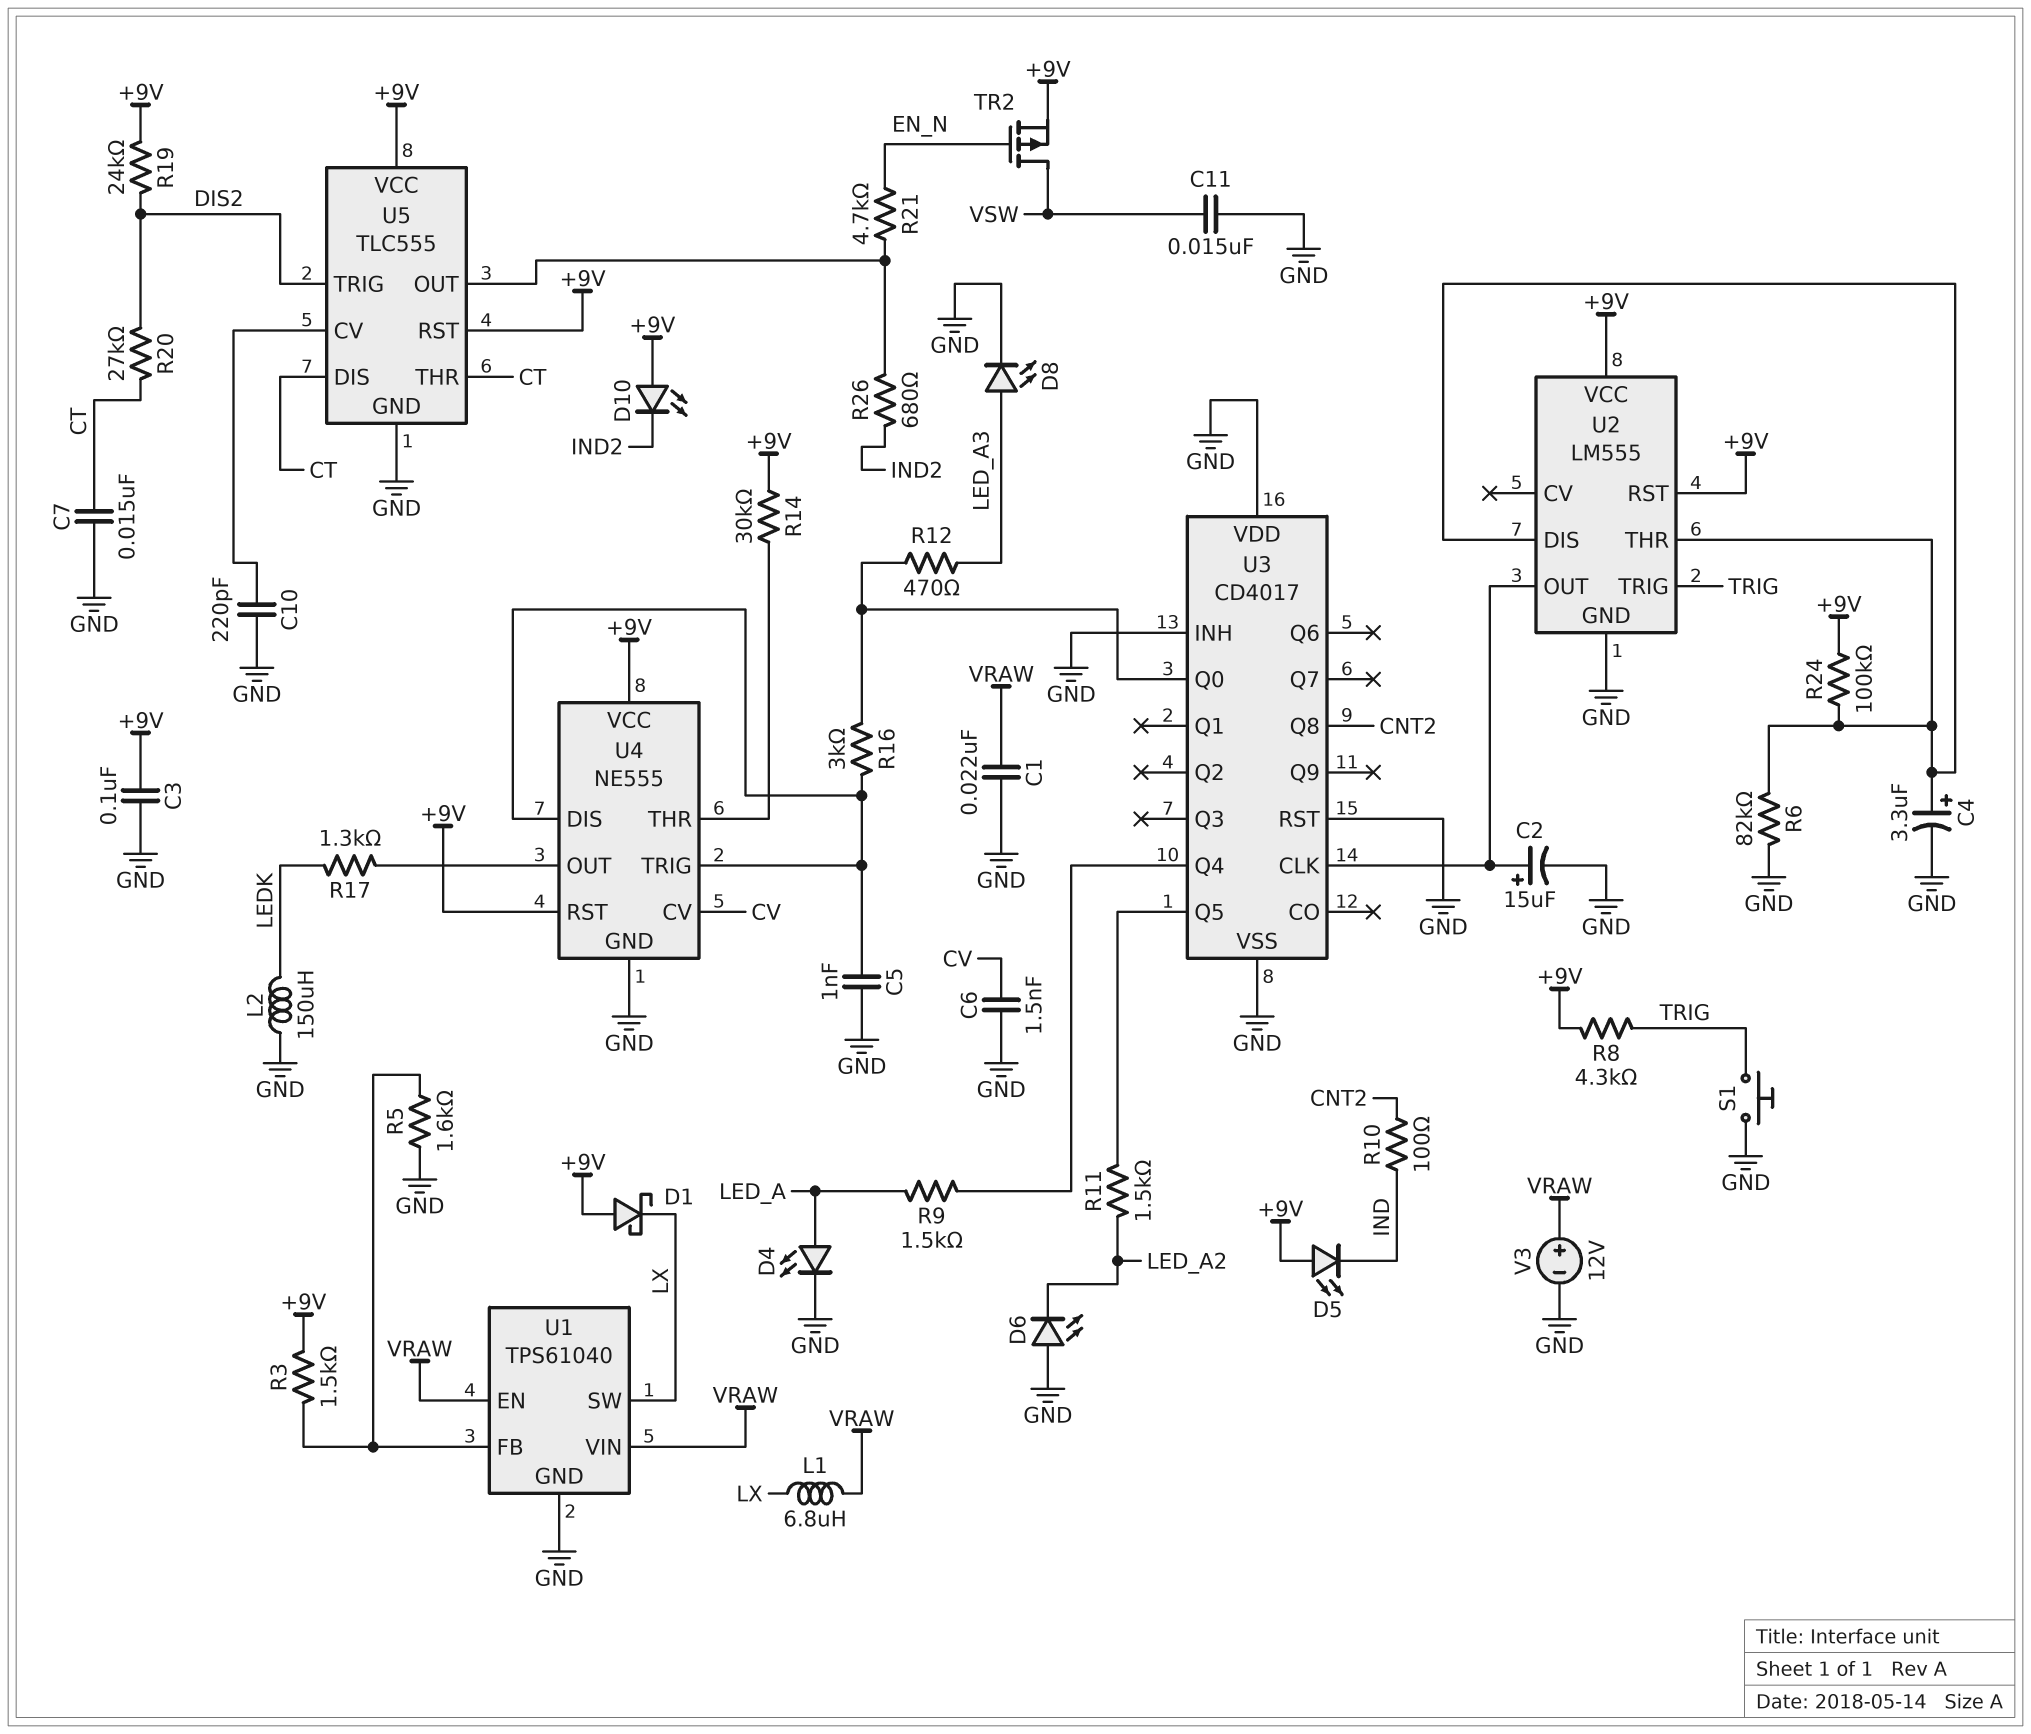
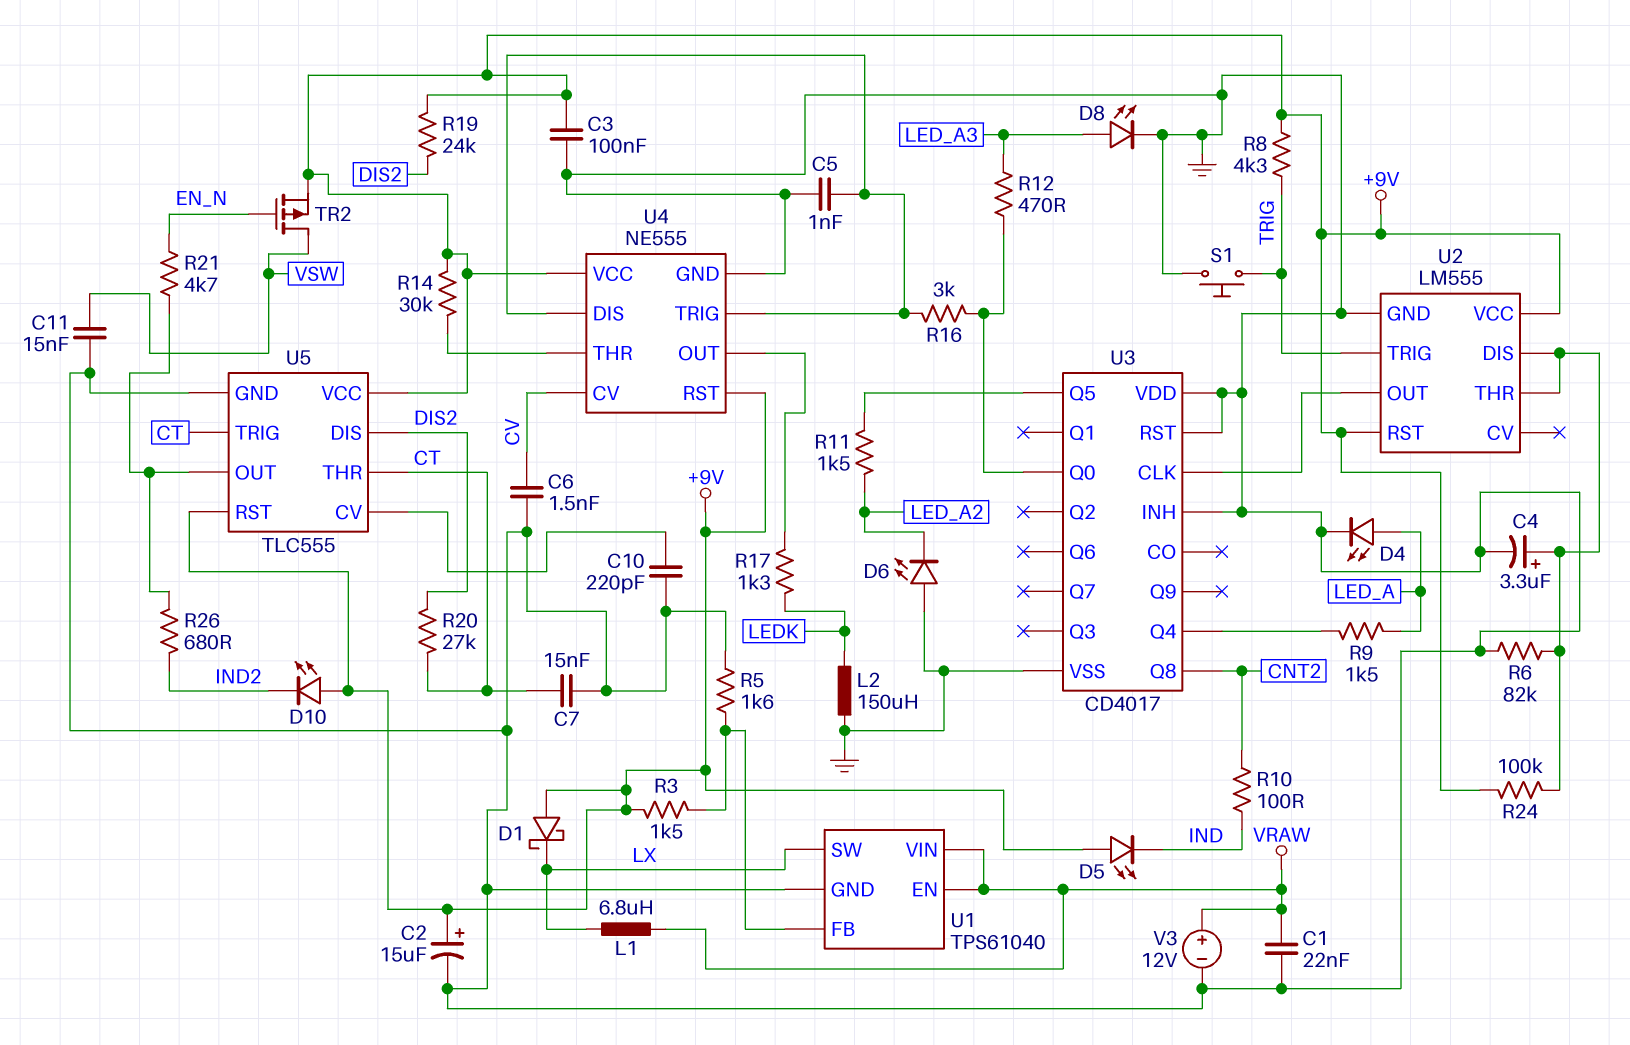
C2: 15uF (plus U2/OUT, minus GND) -> 15uF (plus +9V, minus GND)
U5 pin DIS: CT -> DIS2
U5 pin TRIG: DIS2 -> CT

